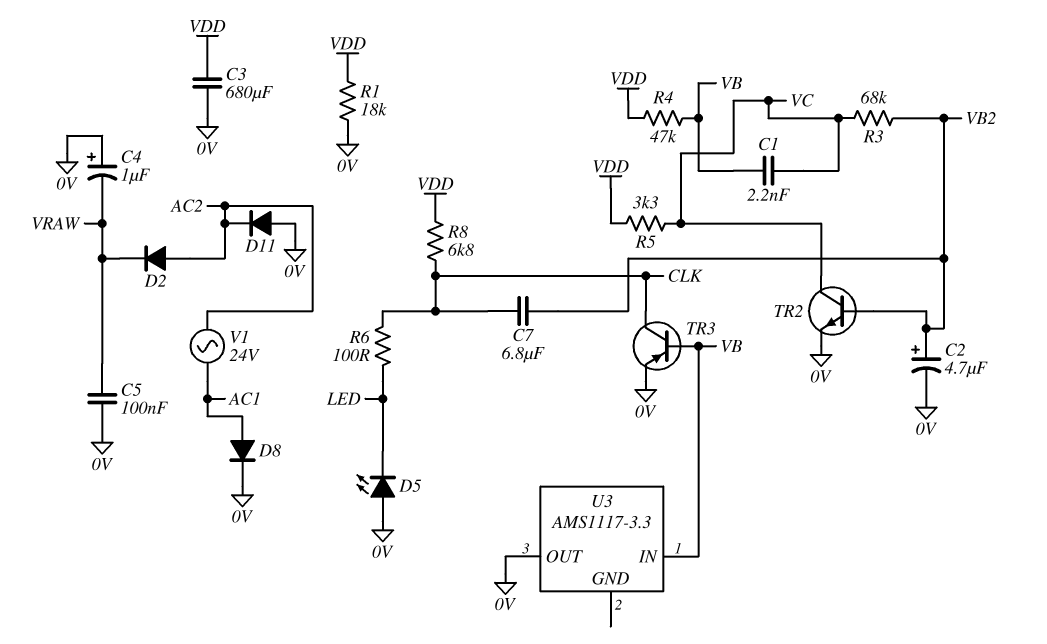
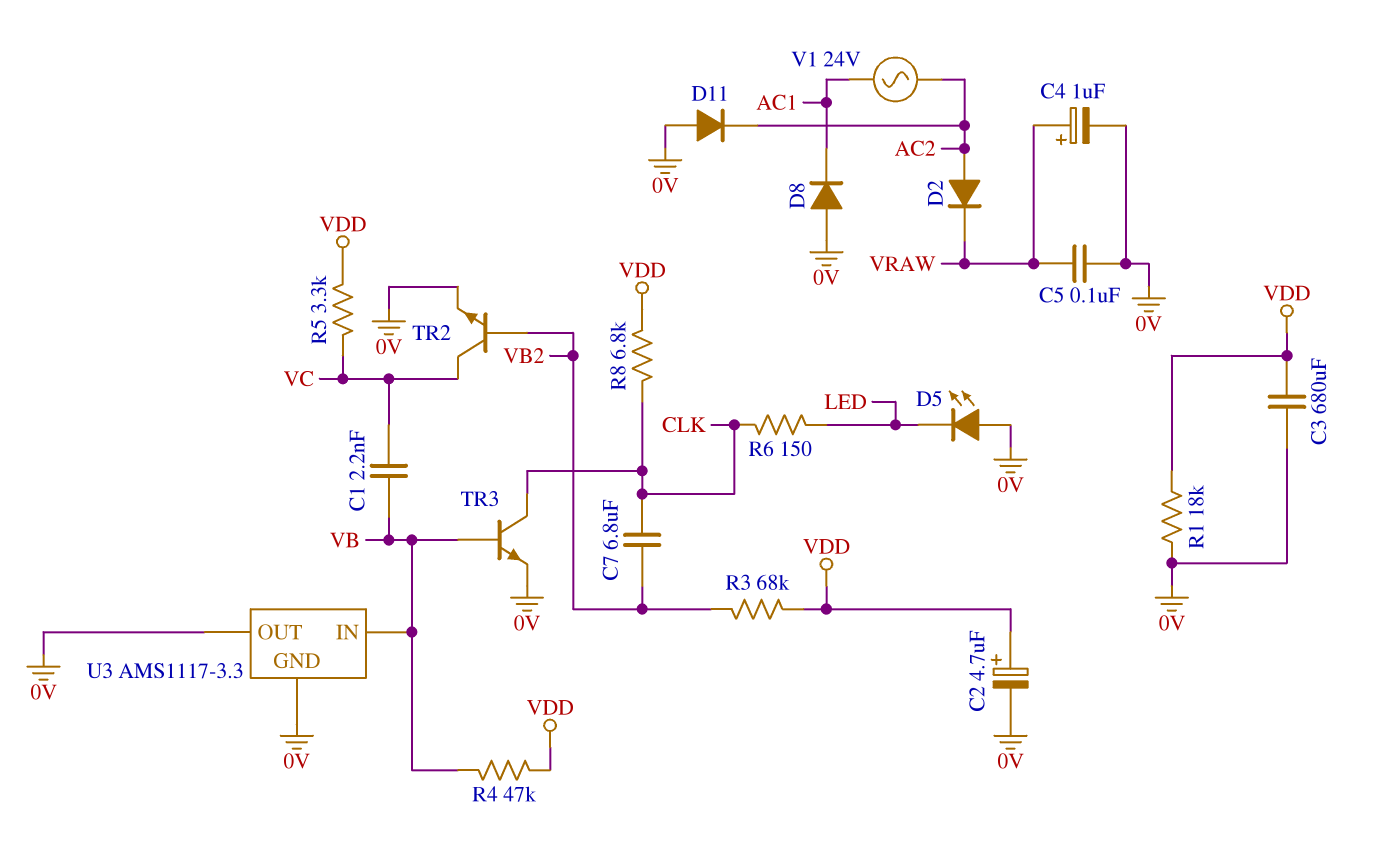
C2: 4.7uF (plus VB2, minus 0V) -> 4.7uF (plus VDD, minus 0V)
C4: 1uF (plus 0V, minus VRAW) -> 1uF (plus VRAW, minus 0V)
D8: diode (A AC1, K 0V) -> diode (A 0V, K AC1)
R3: 68k (VB2, VC) -> 68k (VB2, VDD)
R6: 100 (CLK, LED) -> 150 (CLK, LED)
TR3: PNP (B VB, C CLK, E 0V) -> NPN (B VB, C CLK, E 0V)
U3 pin GND: none -> 0V

